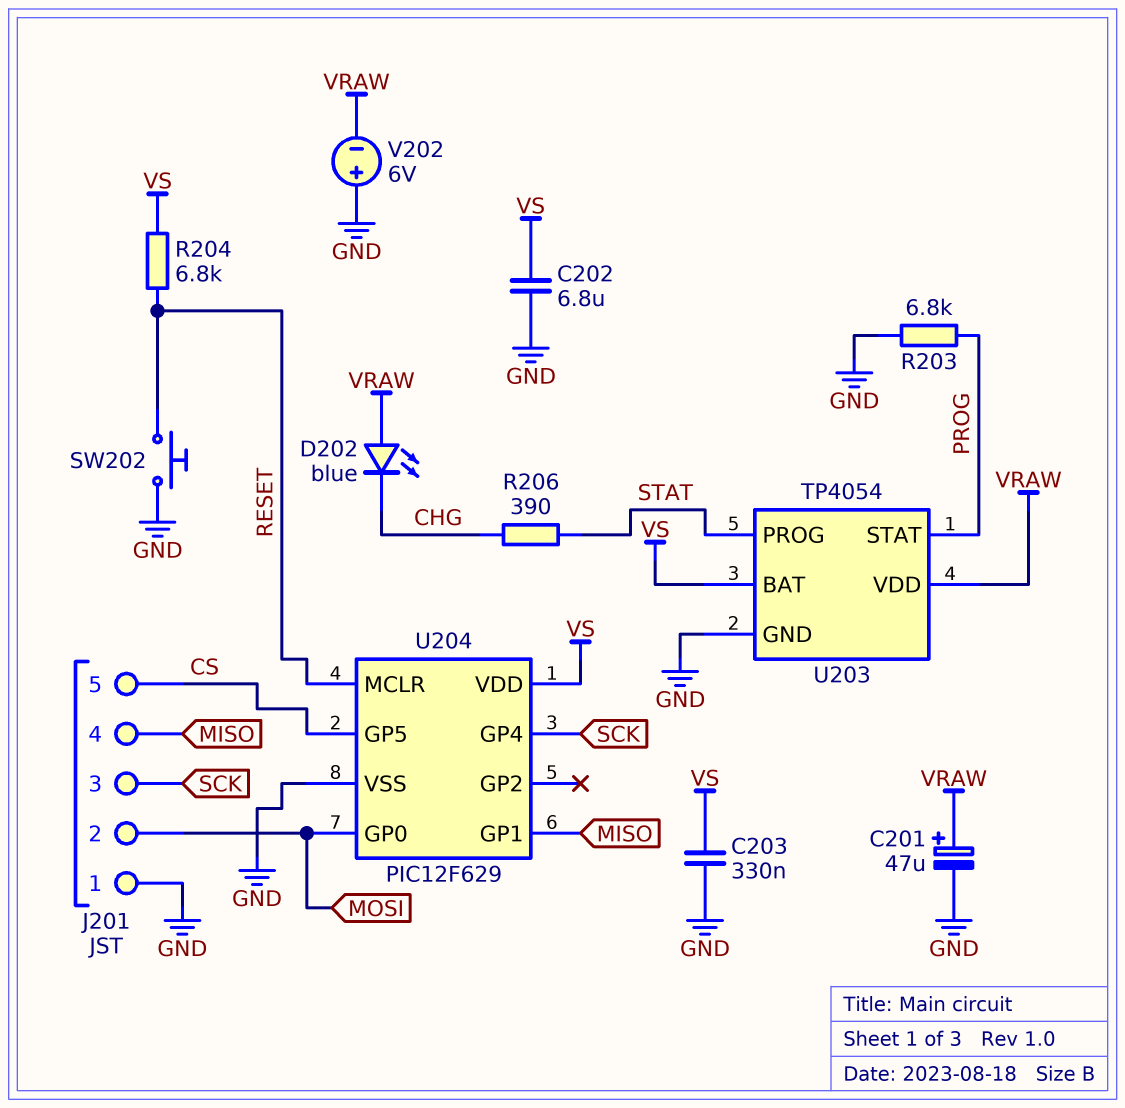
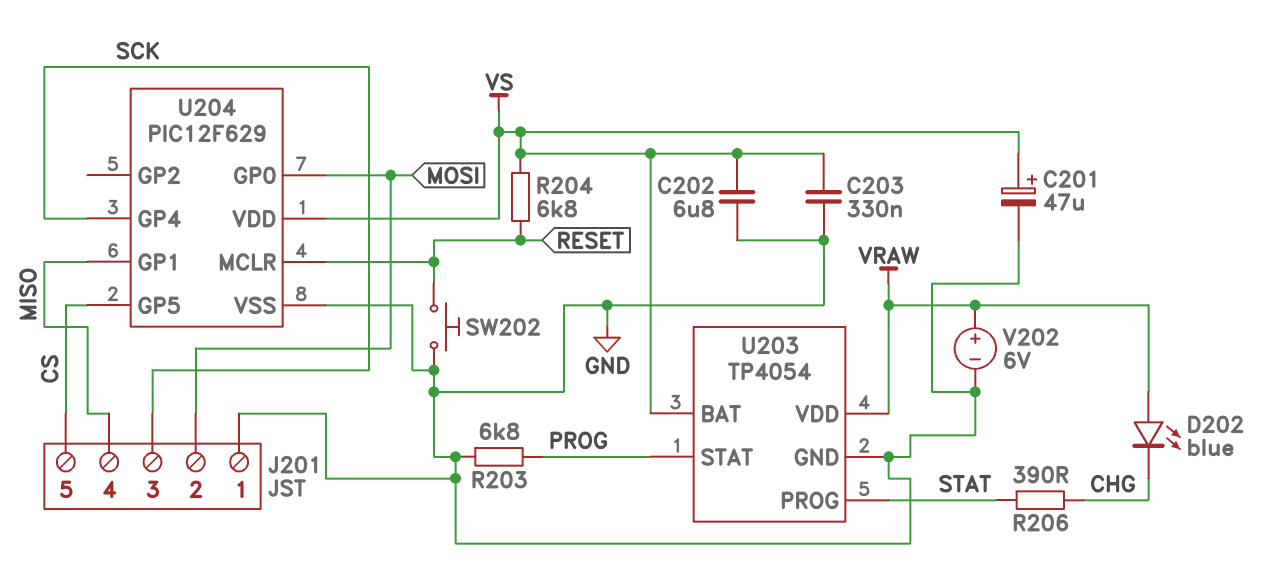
C201: 47uF (plus VRAW, minus GND) -> 47uF (plus VS, minus GND)
V202: 6V (plus GND, minus VRAW) -> 6V (plus VRAW, minus GND)

